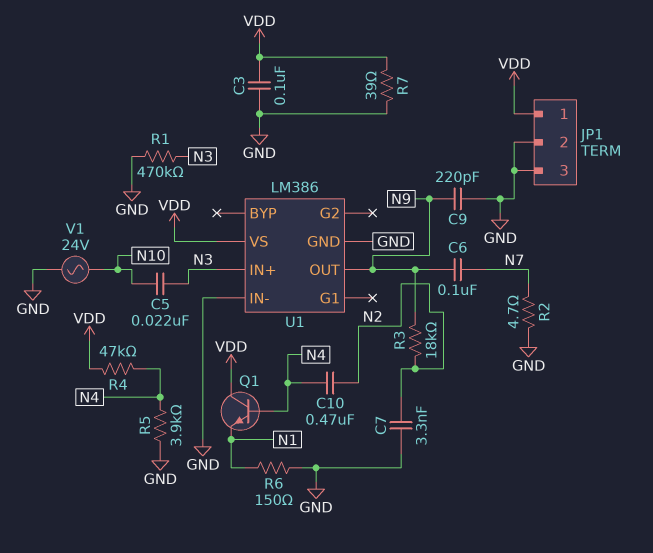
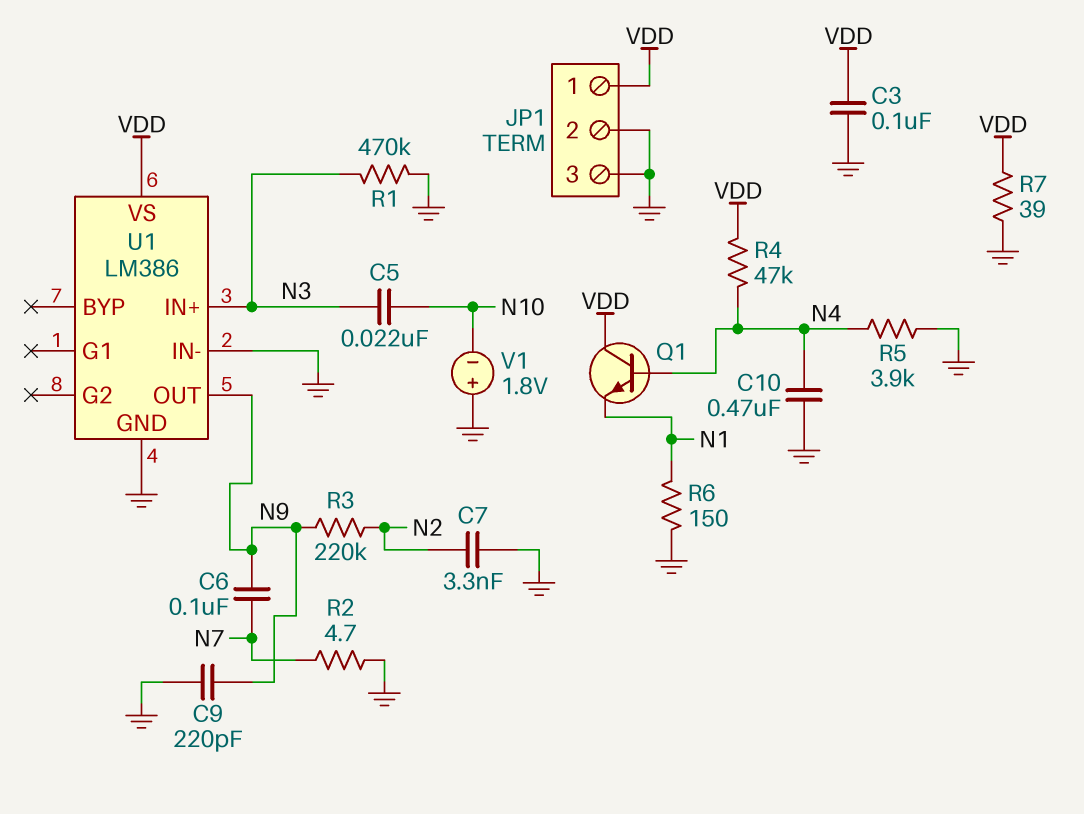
C10: 470nF (N2, N4) -> 470nF (GND, N4)
R3: 18k (N2, N9) -> 220k (N2, N9)
V1: AC 24V (GND, N10) -> 1.8V (plus GND, minus N10)

